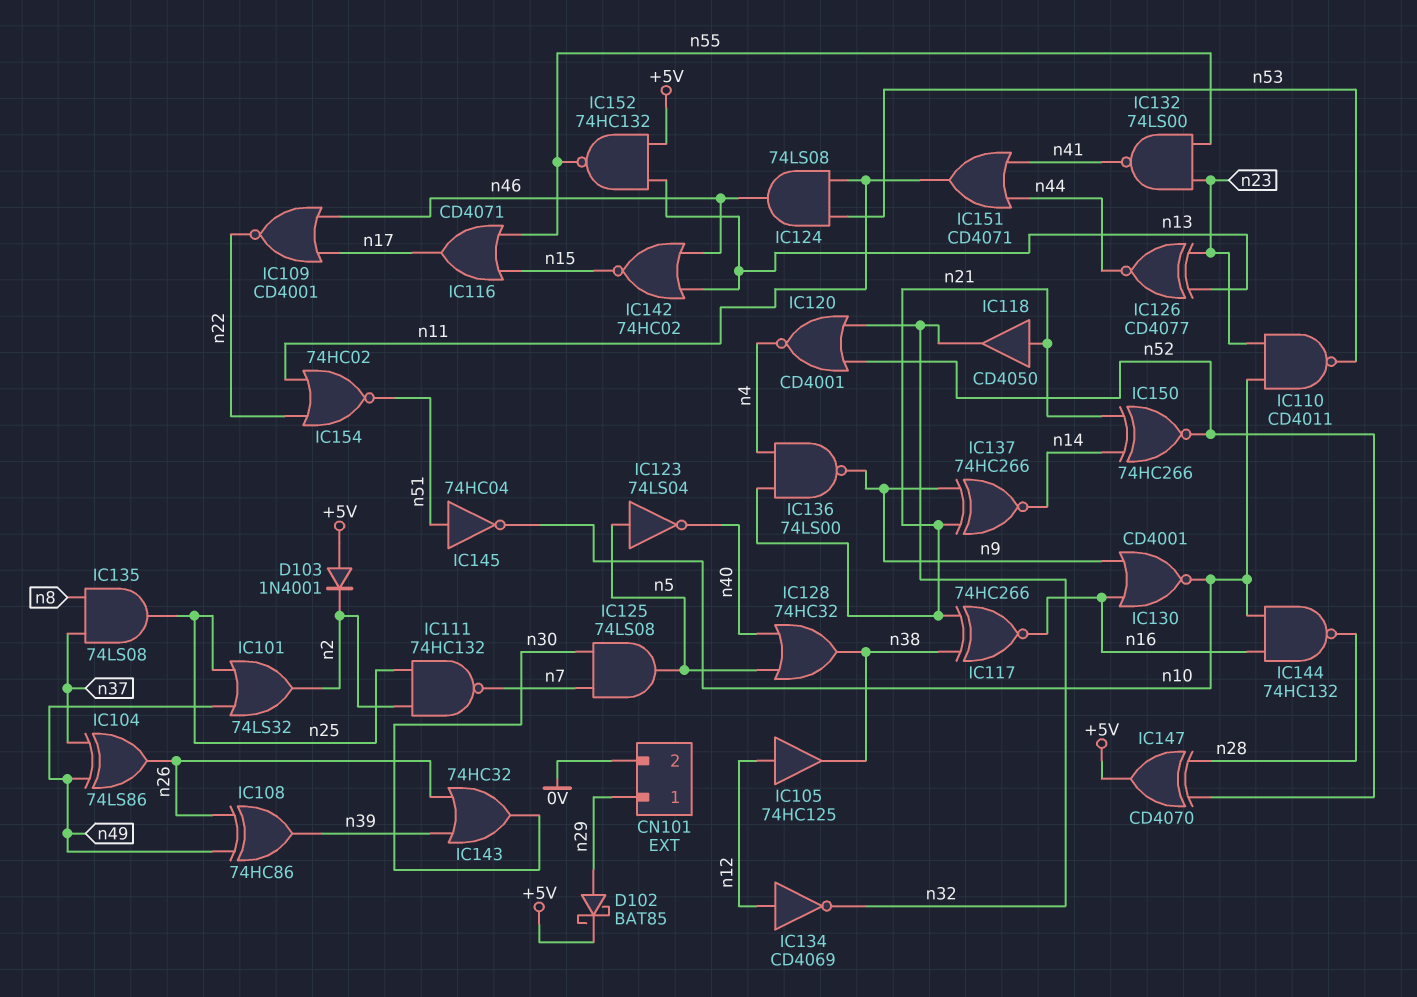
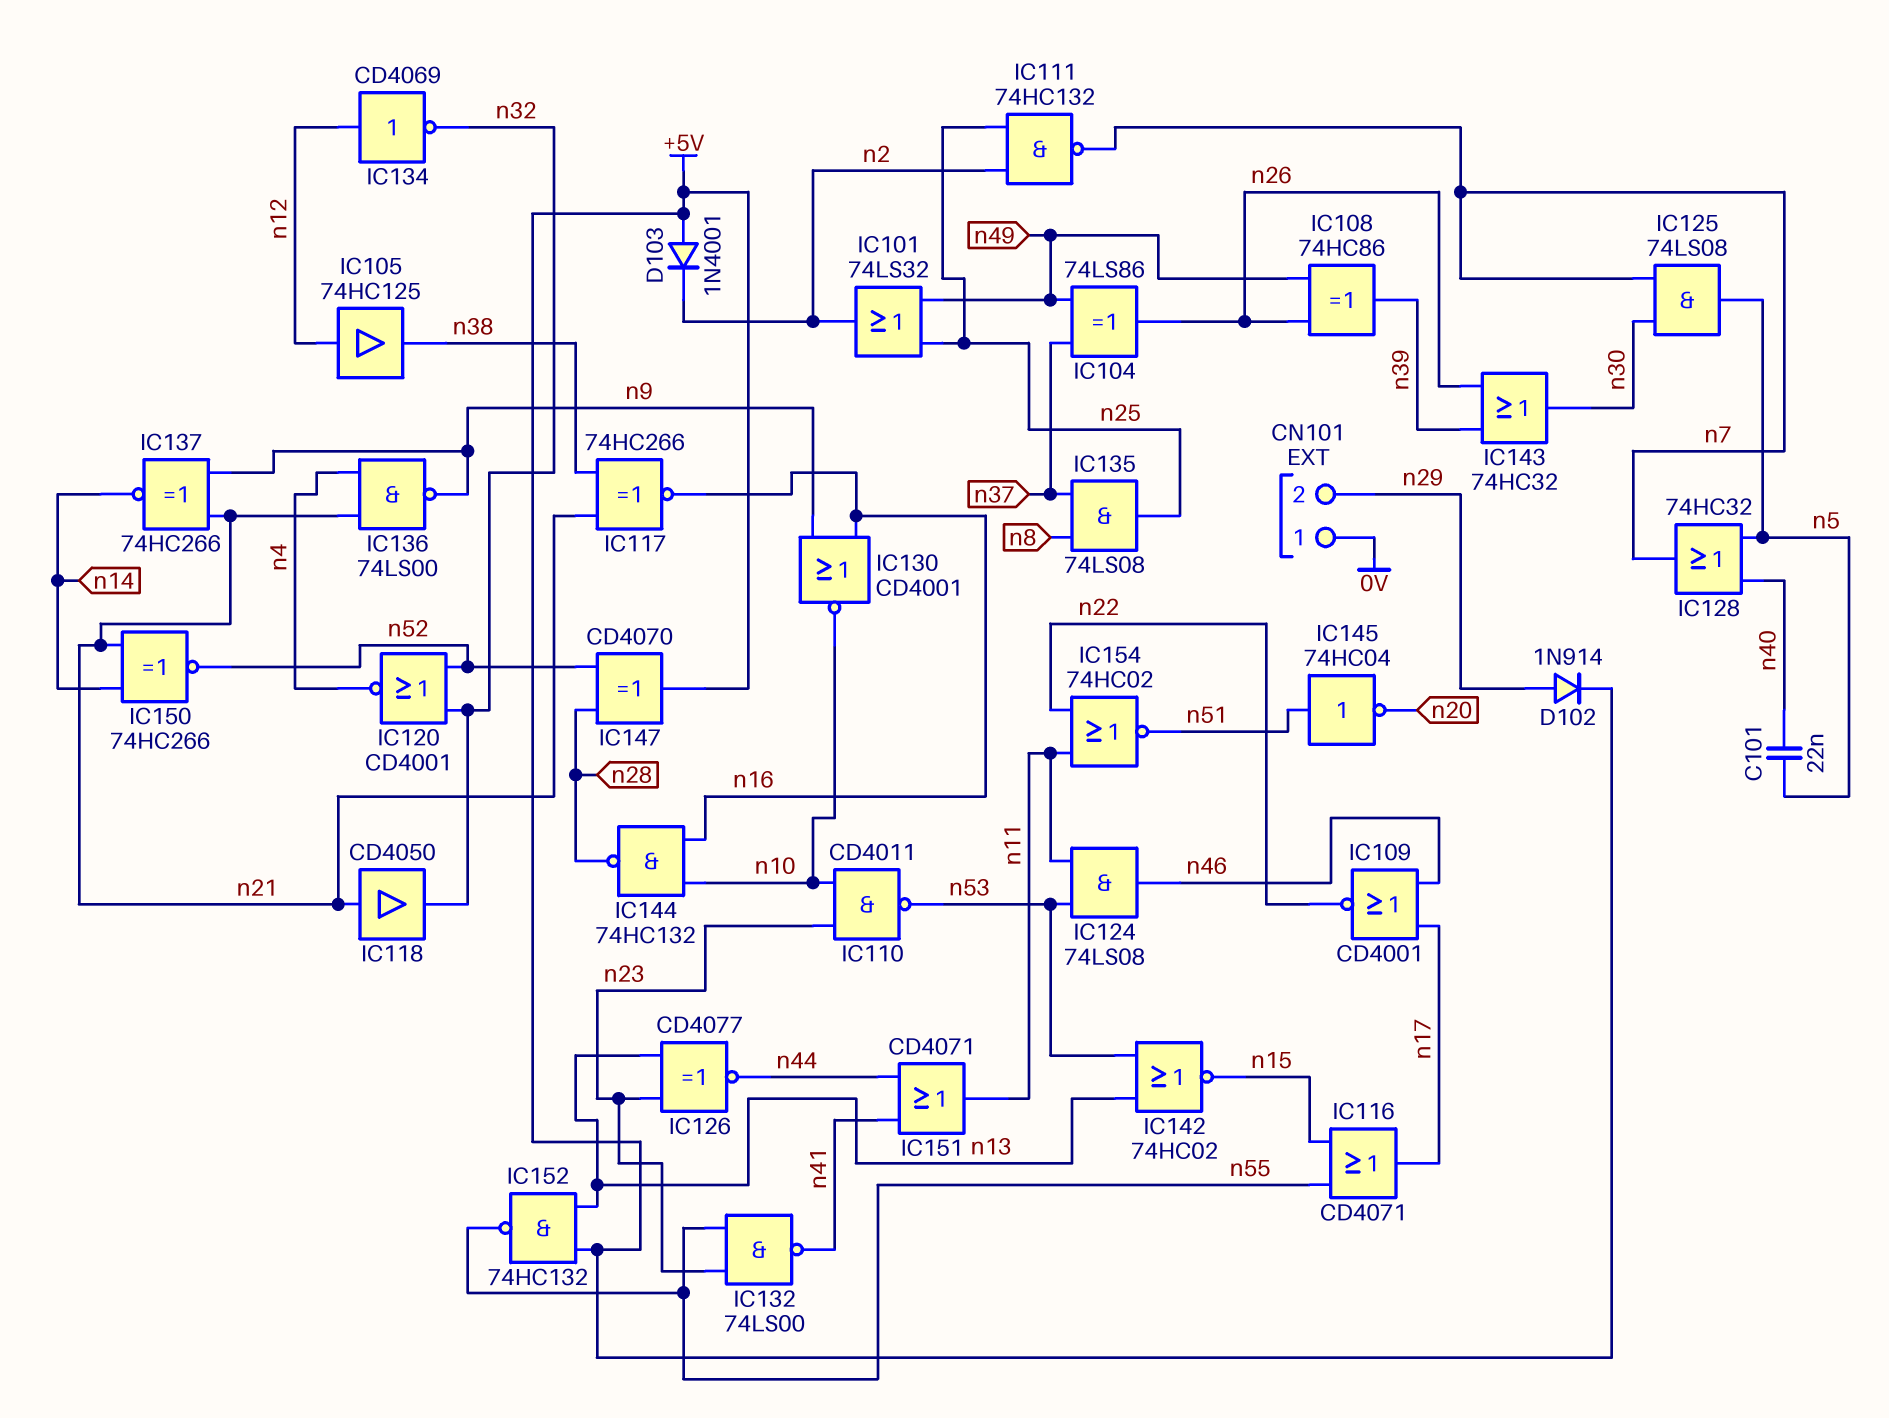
C101: none -> 22nF (n5, n40)
CN101 pin 1: n29 -> 0V
CN101 pin 2: 0V -> n29
D102: schottky BAT85 (A n29, K +5V) -> diode 1N914 (A n29, K +5V)
IC123: NOT 74LS04 (in n5, out n40) -> none
IC128: OR 74HC32 (in n5, in n40, out n38) -> OR 74HC32 (in n5, in n40, out n7)
IC142: NOR 74HC02 (in n13, in n46, out n15) -> NOR 74HC02 (in n13, in n53, out n15)
IC145: NOT 74HC04 (in n51, out n10) -> NOT 74HC04 (in n51, out n20)

